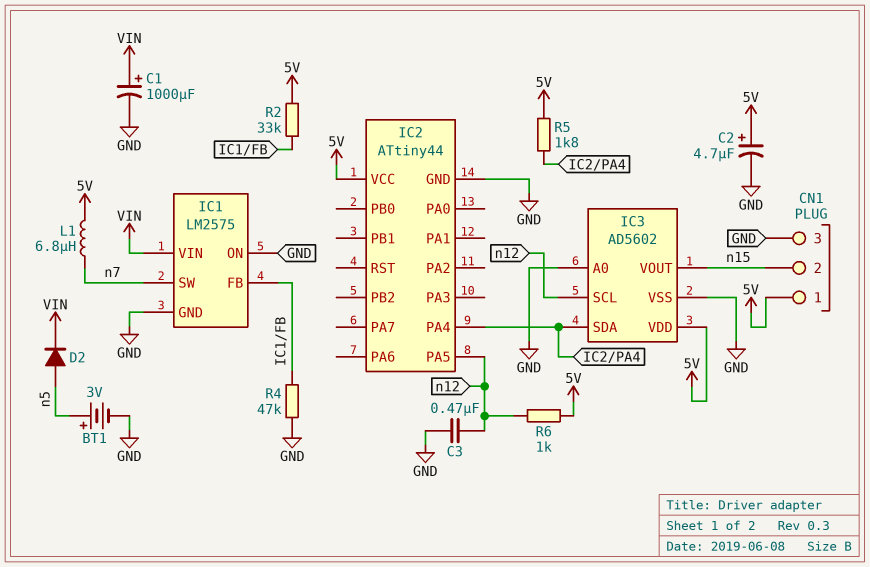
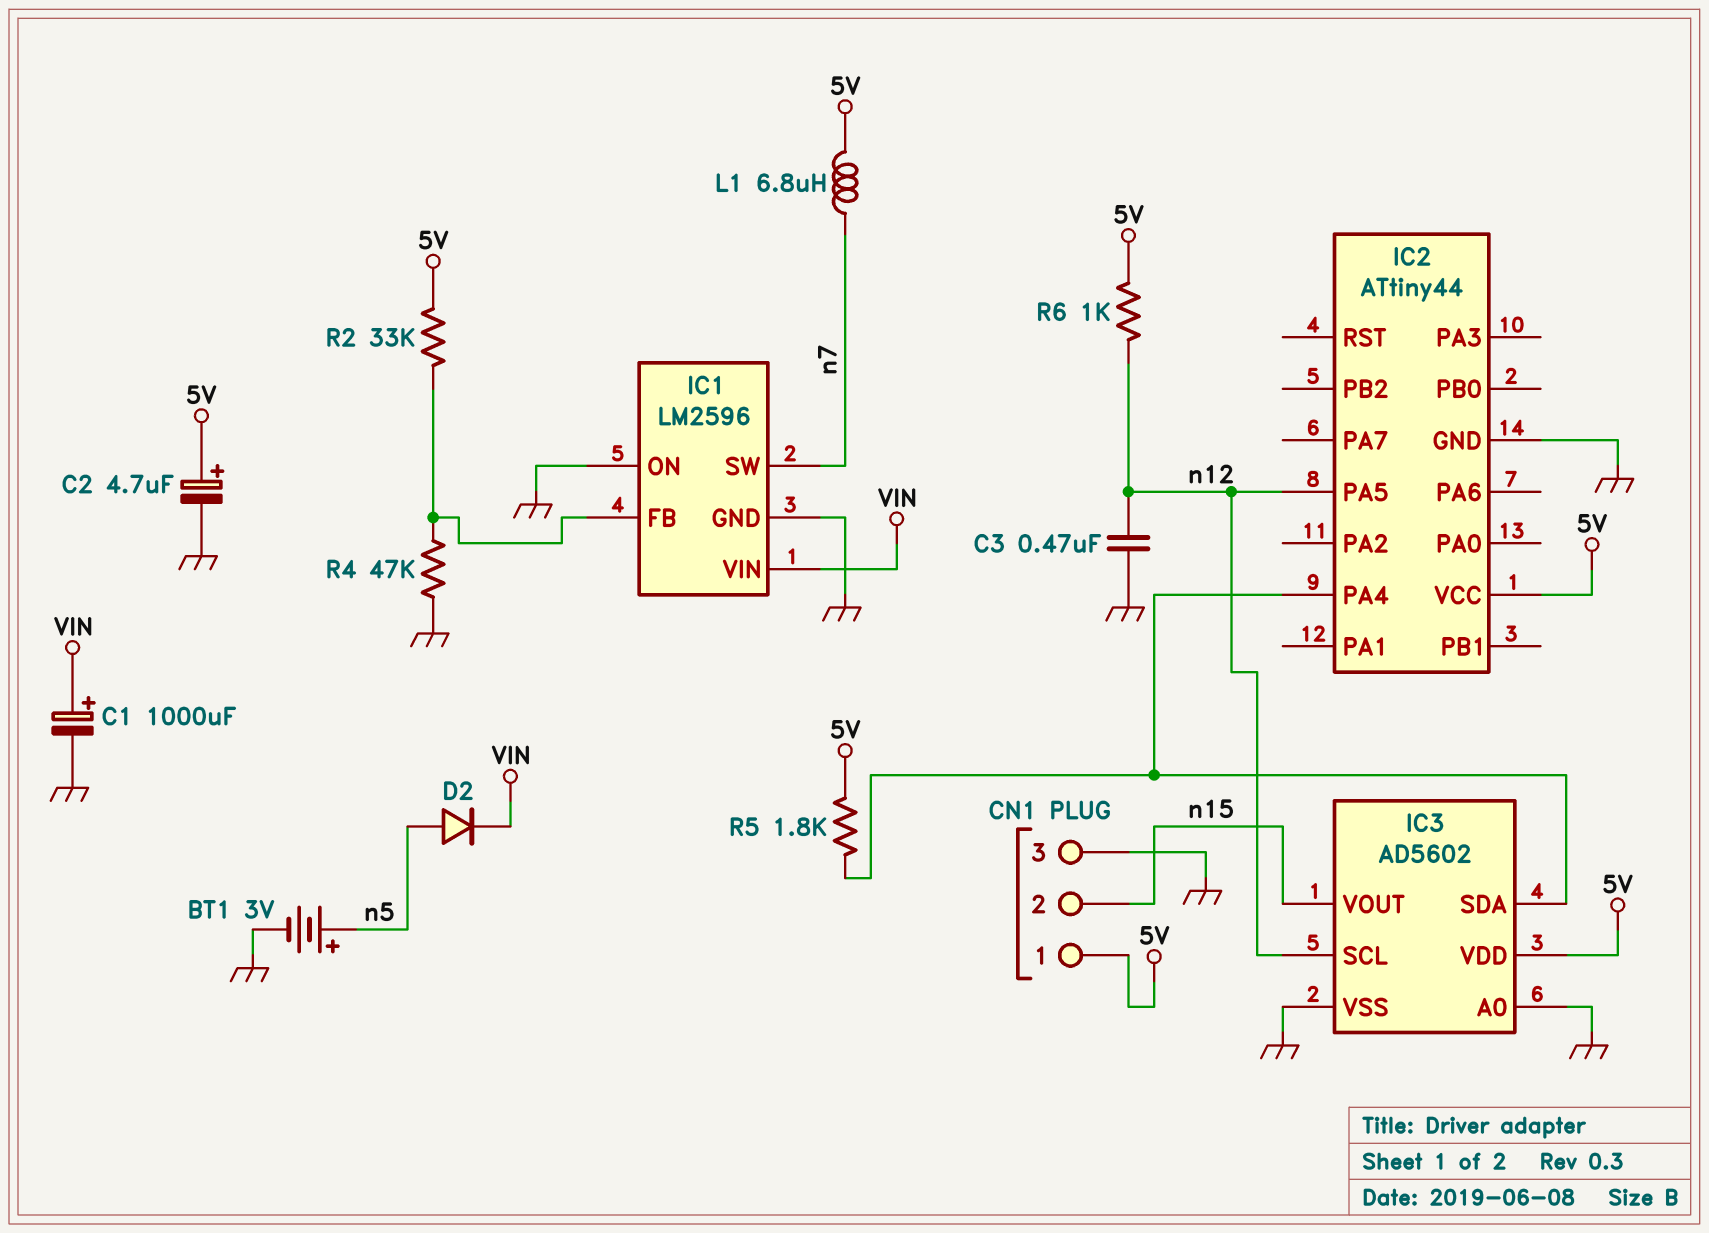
IC1: LM2575 -> LM2596

